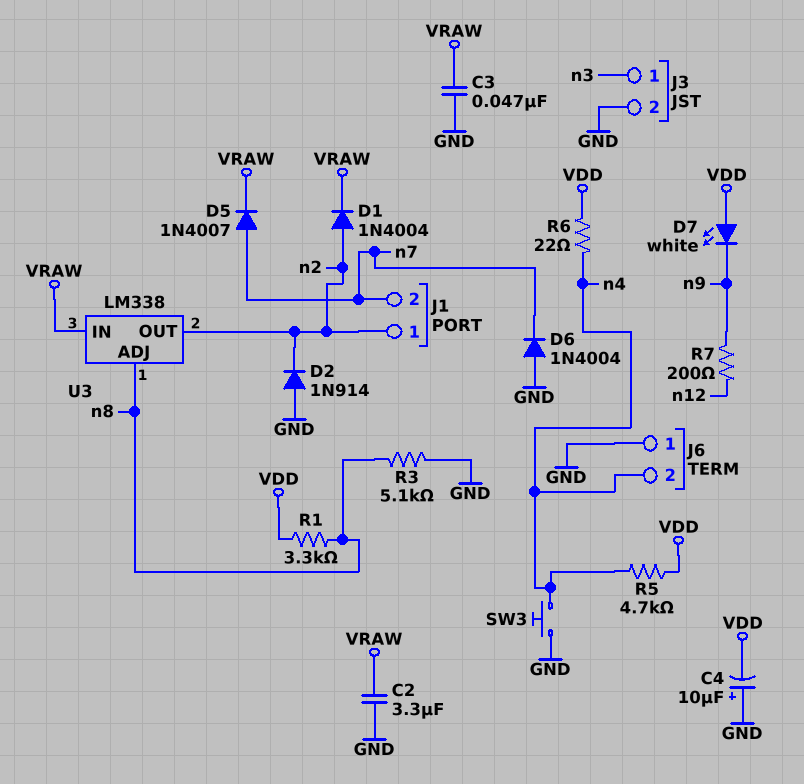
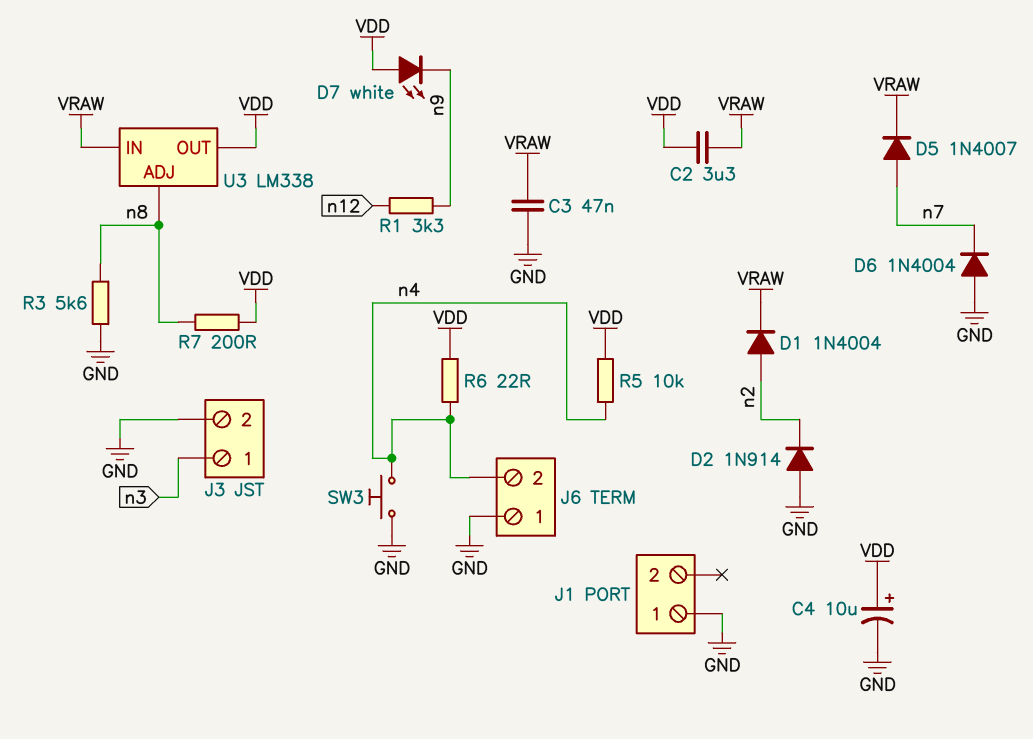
C2: 3.3uF (GND, VRAW) -> 3.3uF (VDD, VRAW)
C4: 10uF (plus GND, minus VDD) -> 10uF (plus VDD, minus GND)
J1 pin 1: n2 -> GND
J1 pin 2: n7 -> none
R1: 3.3k (VDD, n8) -> 3.3k (n9, n12)
R3: 5.1k (GND, n8) -> 5.6k (GND, n8)
R5: 4.7k (VDD, n4) -> 10k (VDD, n4)
R7: 200 (n9, n12) -> 200 (VDD, n8)
U3 pin OUT: n2 -> VDD

